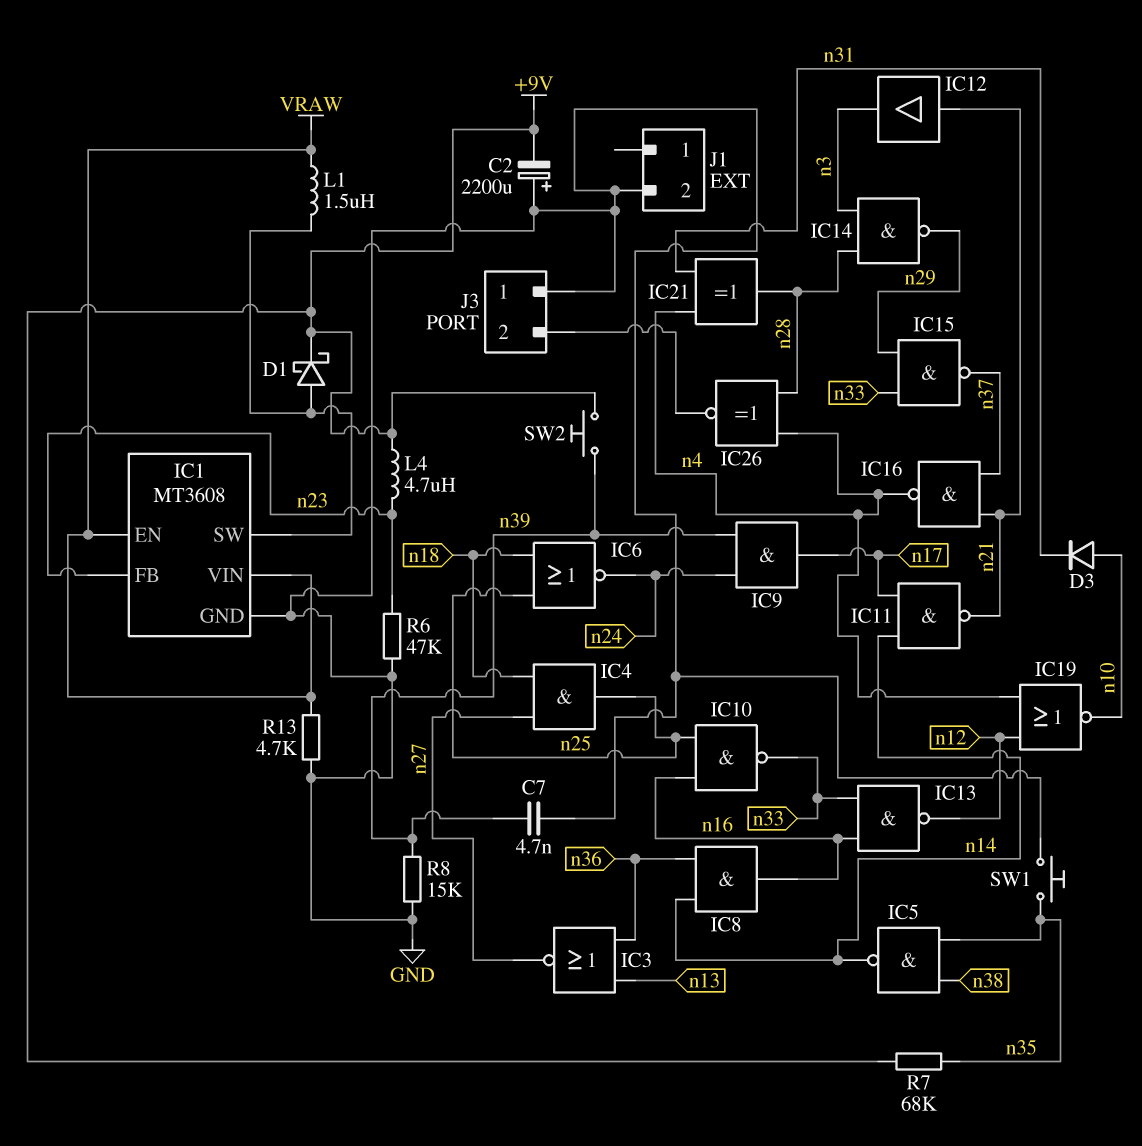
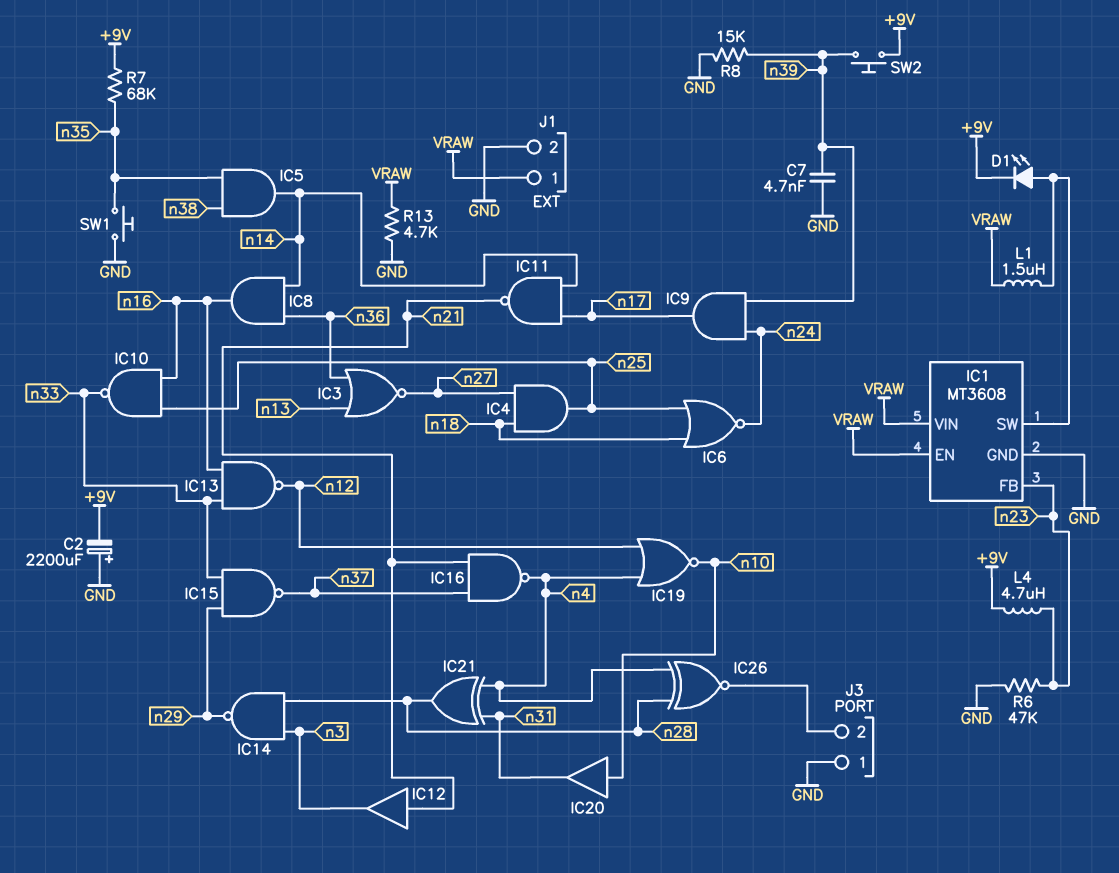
D1: schottky (A IC1/SW, K +9V) -> LED (A IC1/SW, K +9V)
D3: diode (A n10, K n31) -> none
IC5: NAND (in n35, in n38, out n14) -> AND (in n35, in n38, out n14)
IC20: none -> buffer (in n10, out n31)
J1 pin 1: none -> VRAW

